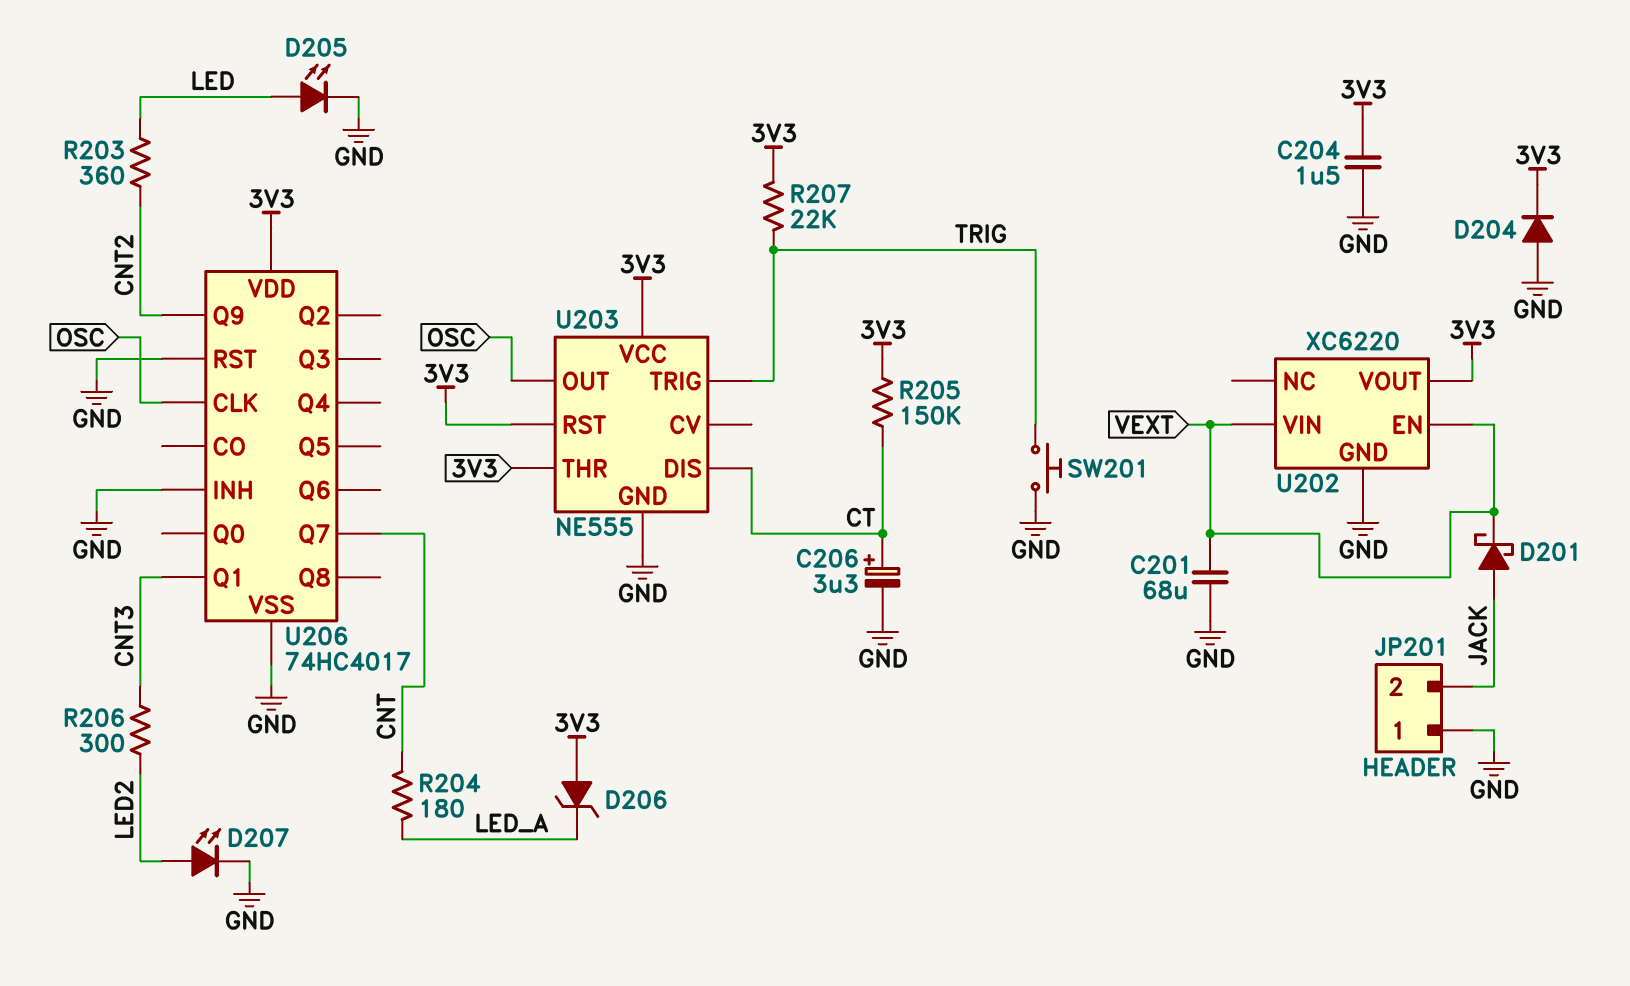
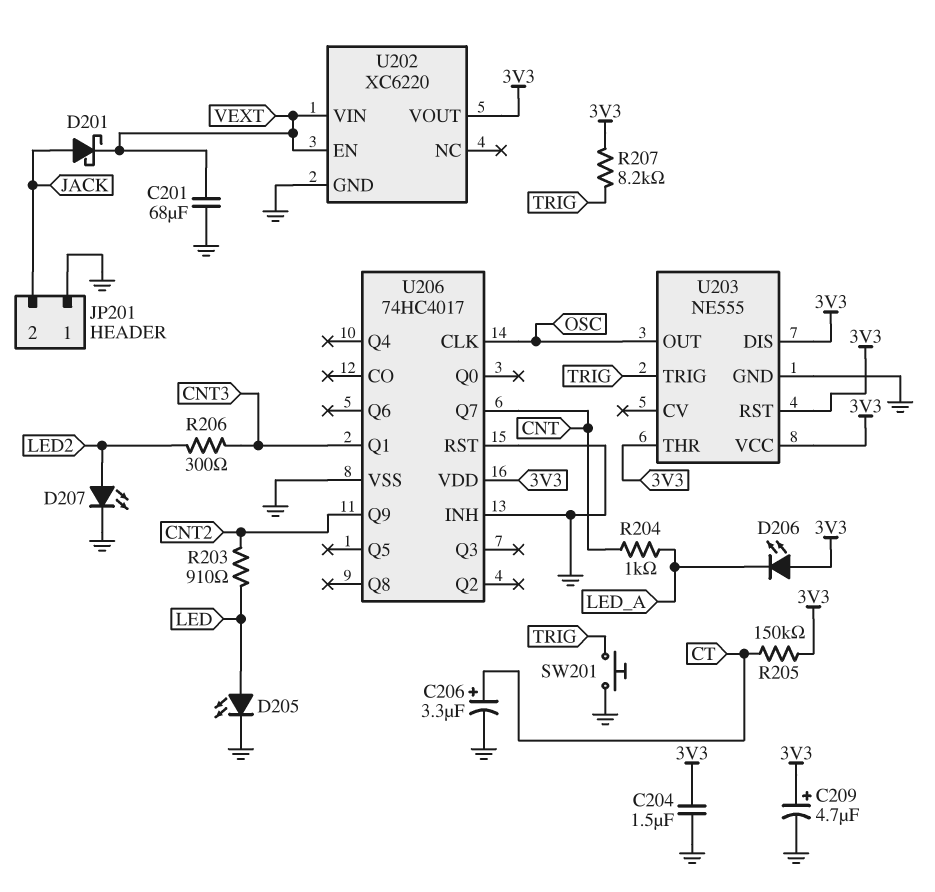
C209: none -> 4.7uF (plus 3V3, minus GND)
D204: diode (A GND, K 3V3) -> none
D206: zener (A 3V3, K LED_A) -> LED (A 3V3, K LED_A)
R203: 360 (CNT2, LED) -> 910 (CNT2, LED)
R204: 180 (CNT, LED_A) -> 1k (CNT, LED_A)
R207: 22k (3V3, TRIG) -> 8.2k (3V3, TRIG)
U203 pin DIS: CT -> 3V3

